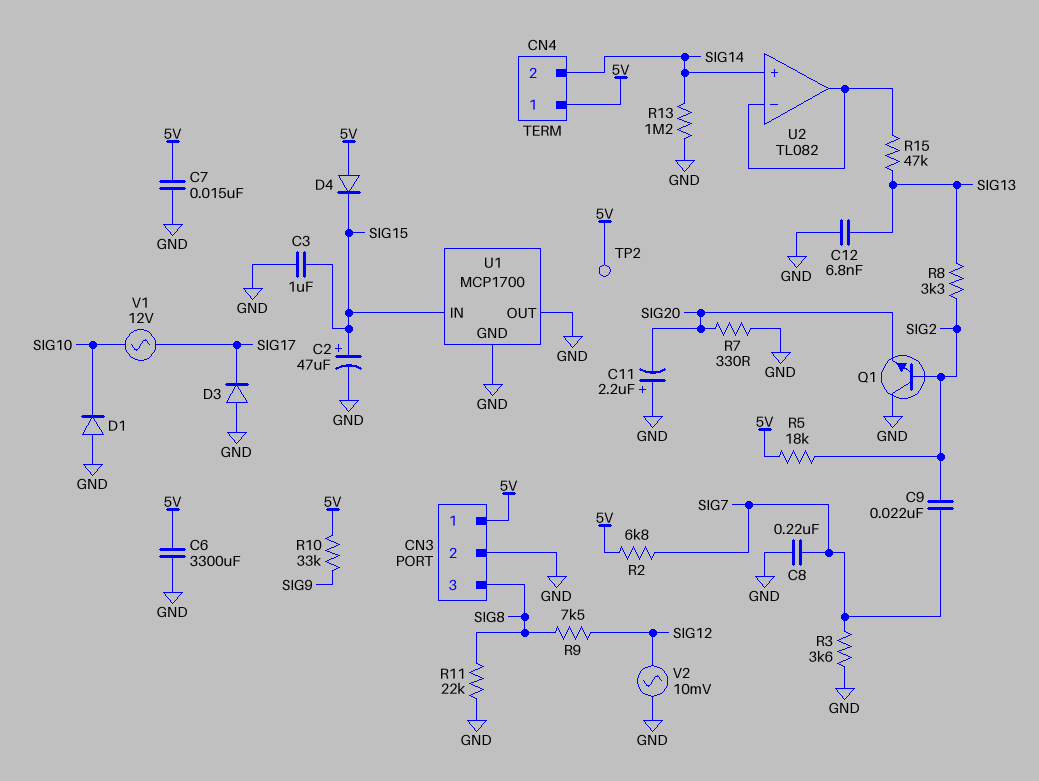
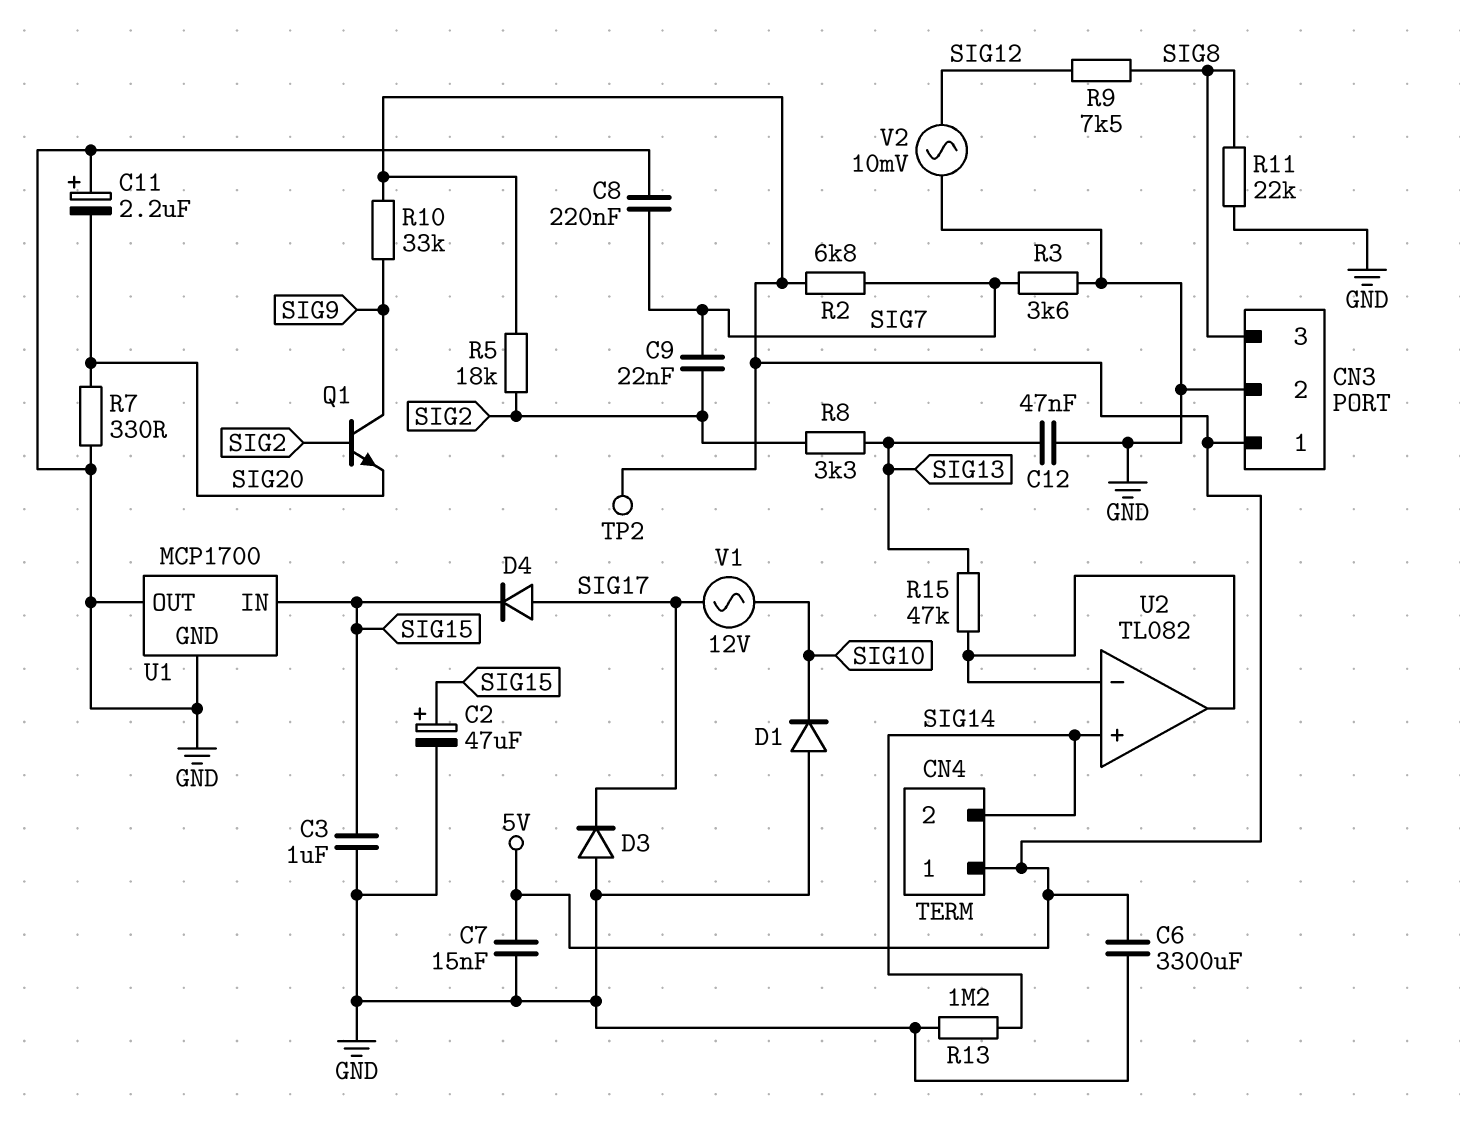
C12: 6.8nF (GND, SIG13) -> 47nF (GND, SIG13)
D4: diode (A 5V, K SIG15) -> diode (A SIG17, K SIG15)
Q1: NPN (B SIG2, C GND, E SIG20) -> NPN (B SIG2, C SIG9, E SIG20)

